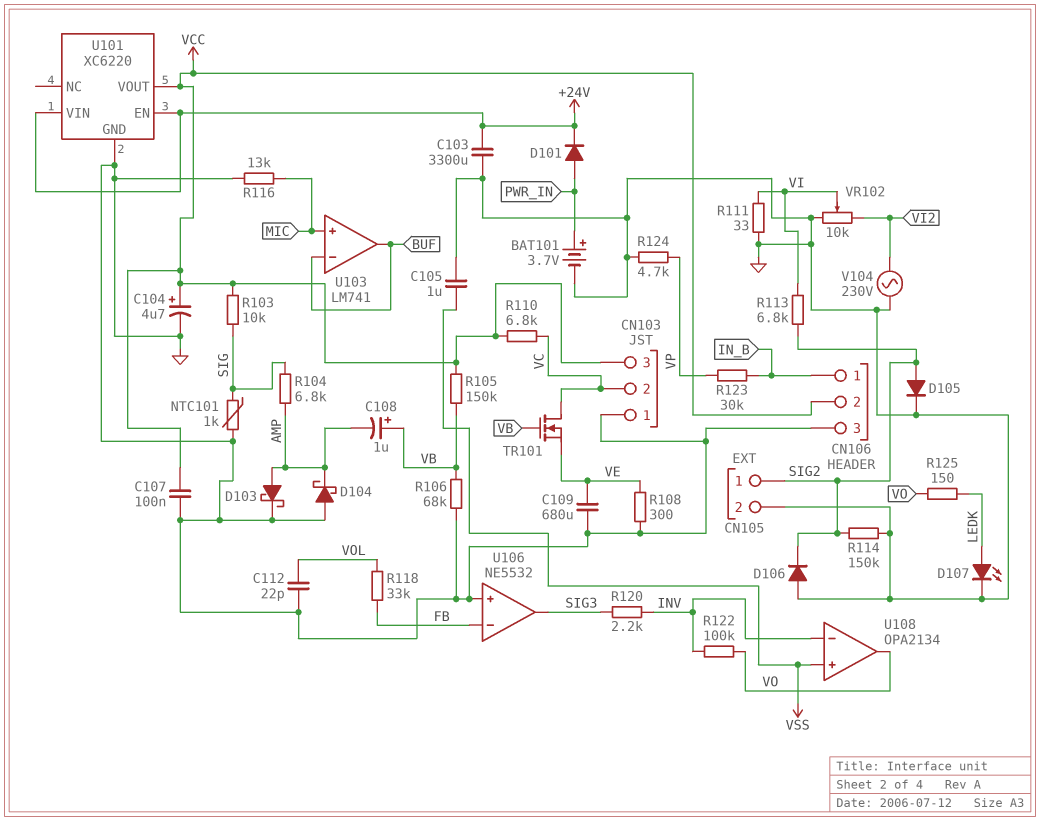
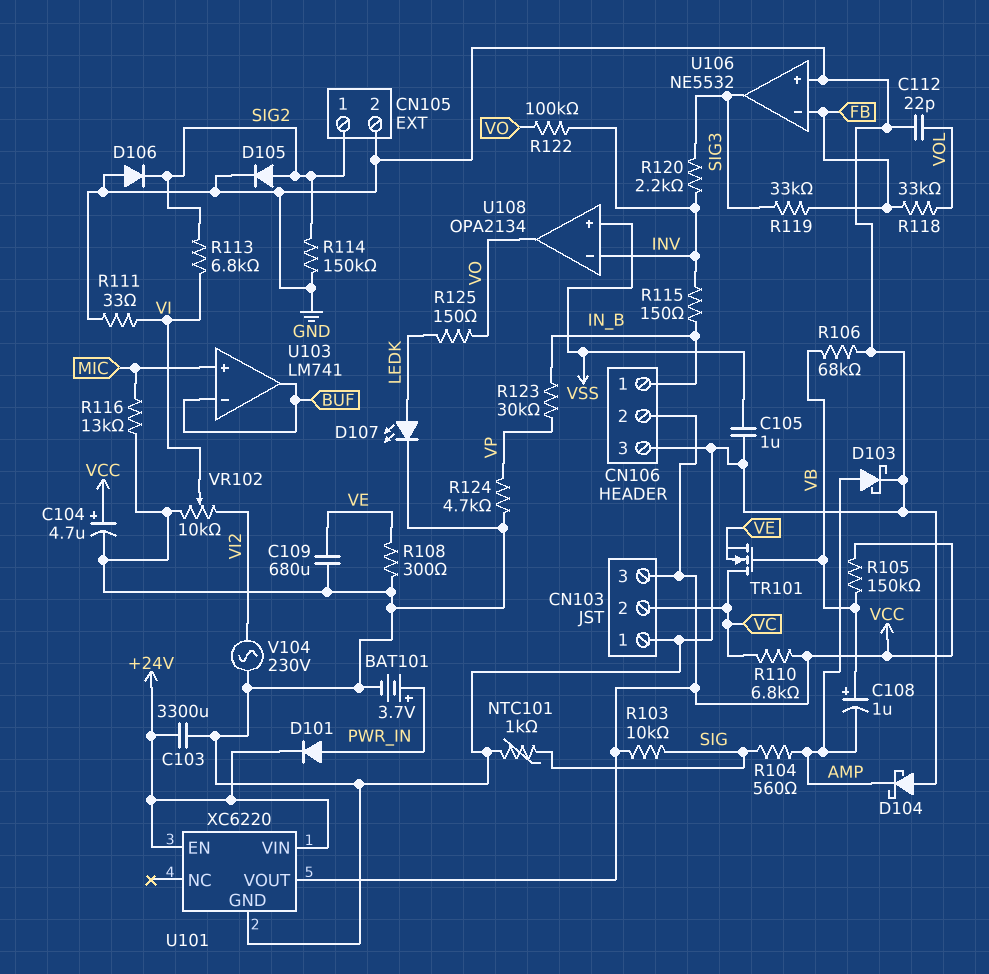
C107: 100nF (GND, VCC) -> none
R104: 6.8k (AMP, SIG) -> 560 (AMP, SIG)
R115: none -> 150 (INV, IN_B)
R119: none -> 33k (FB, SIG3)

